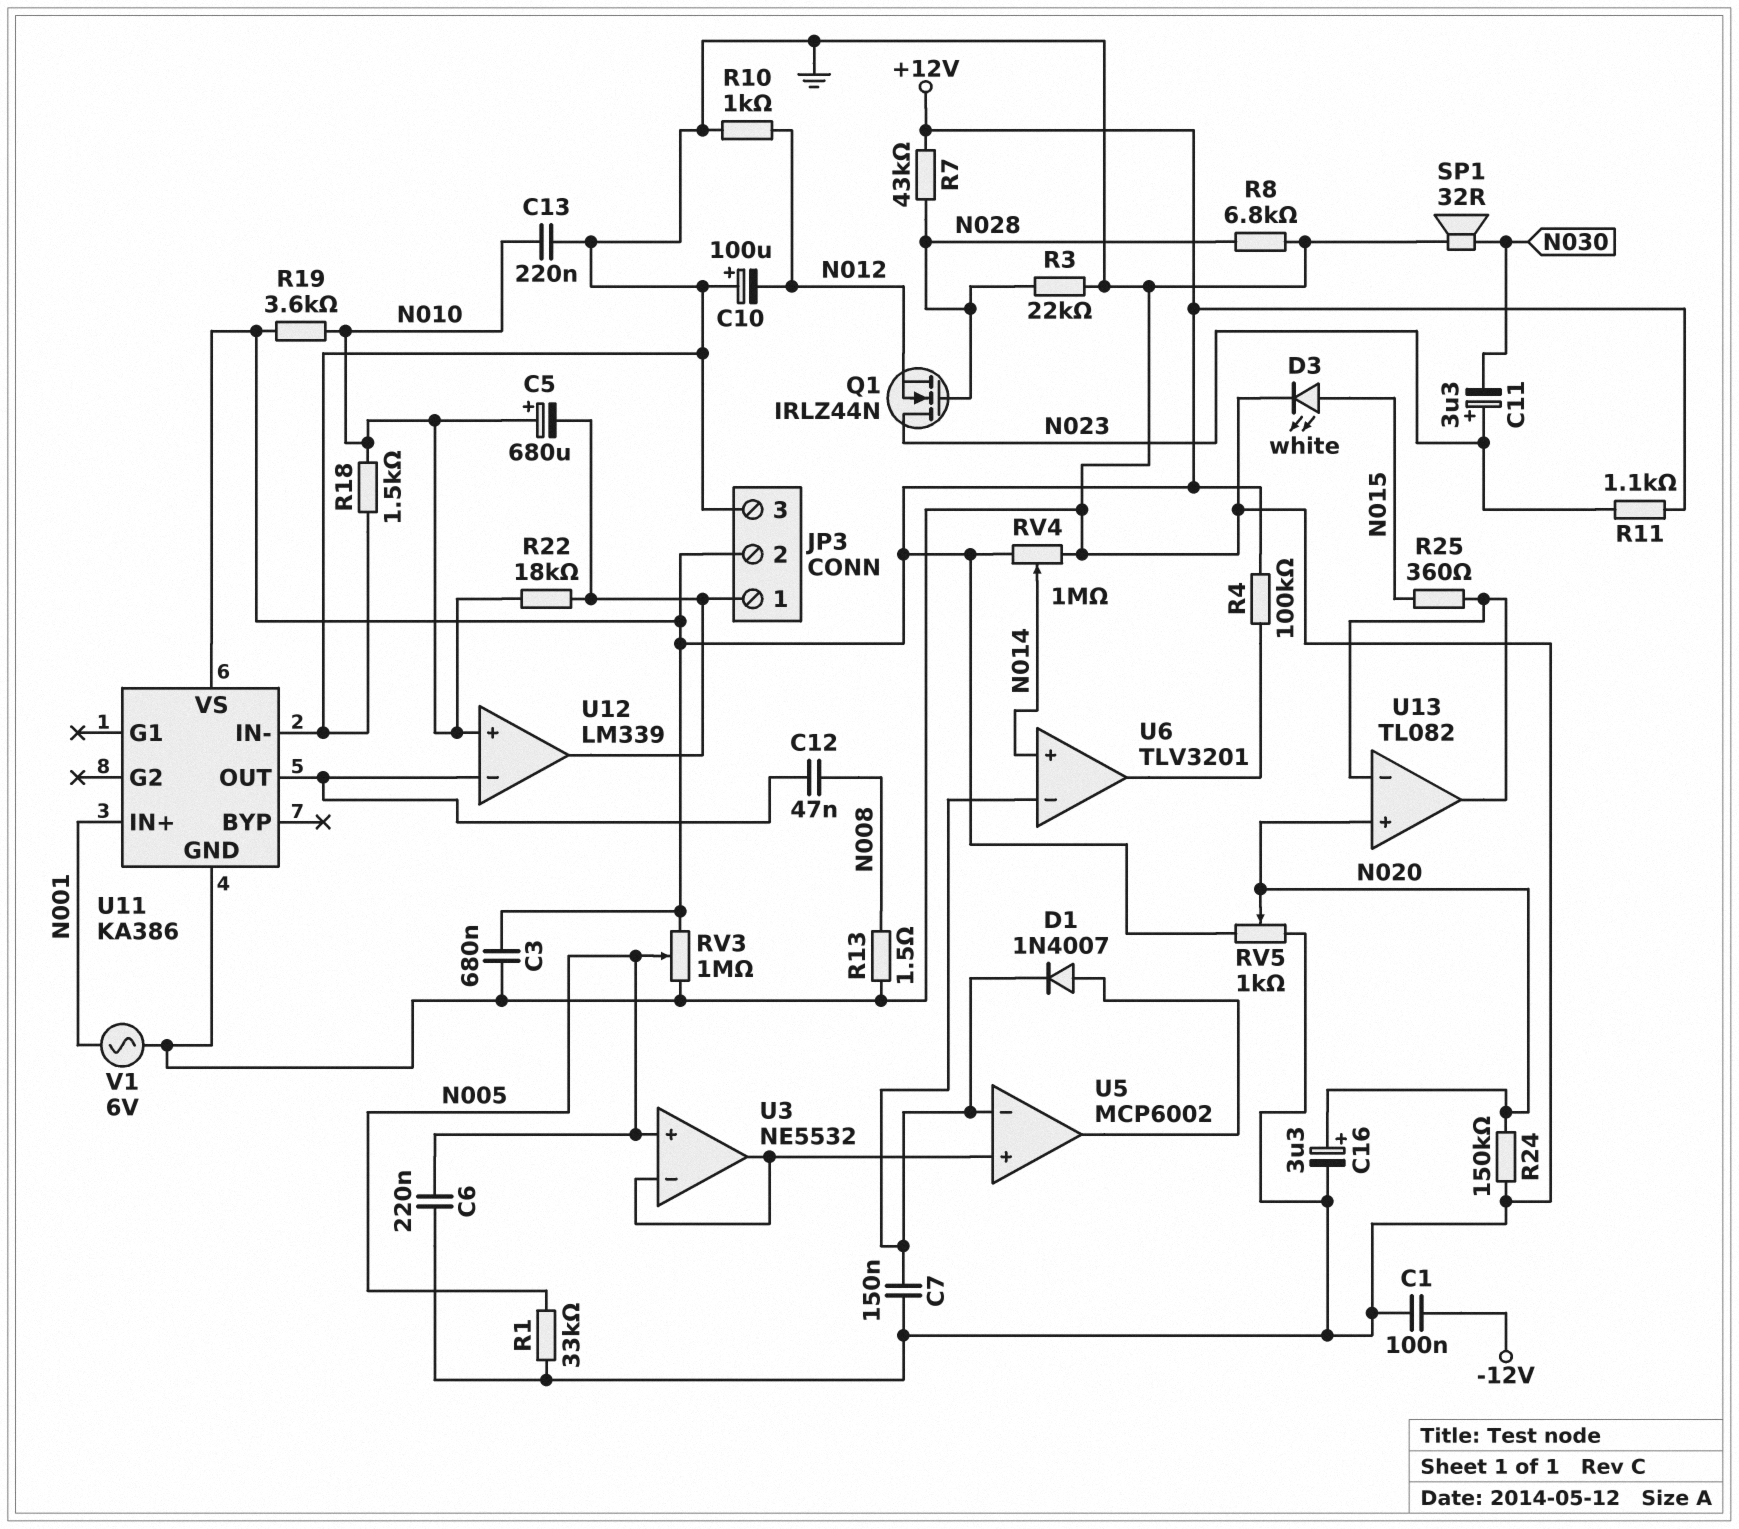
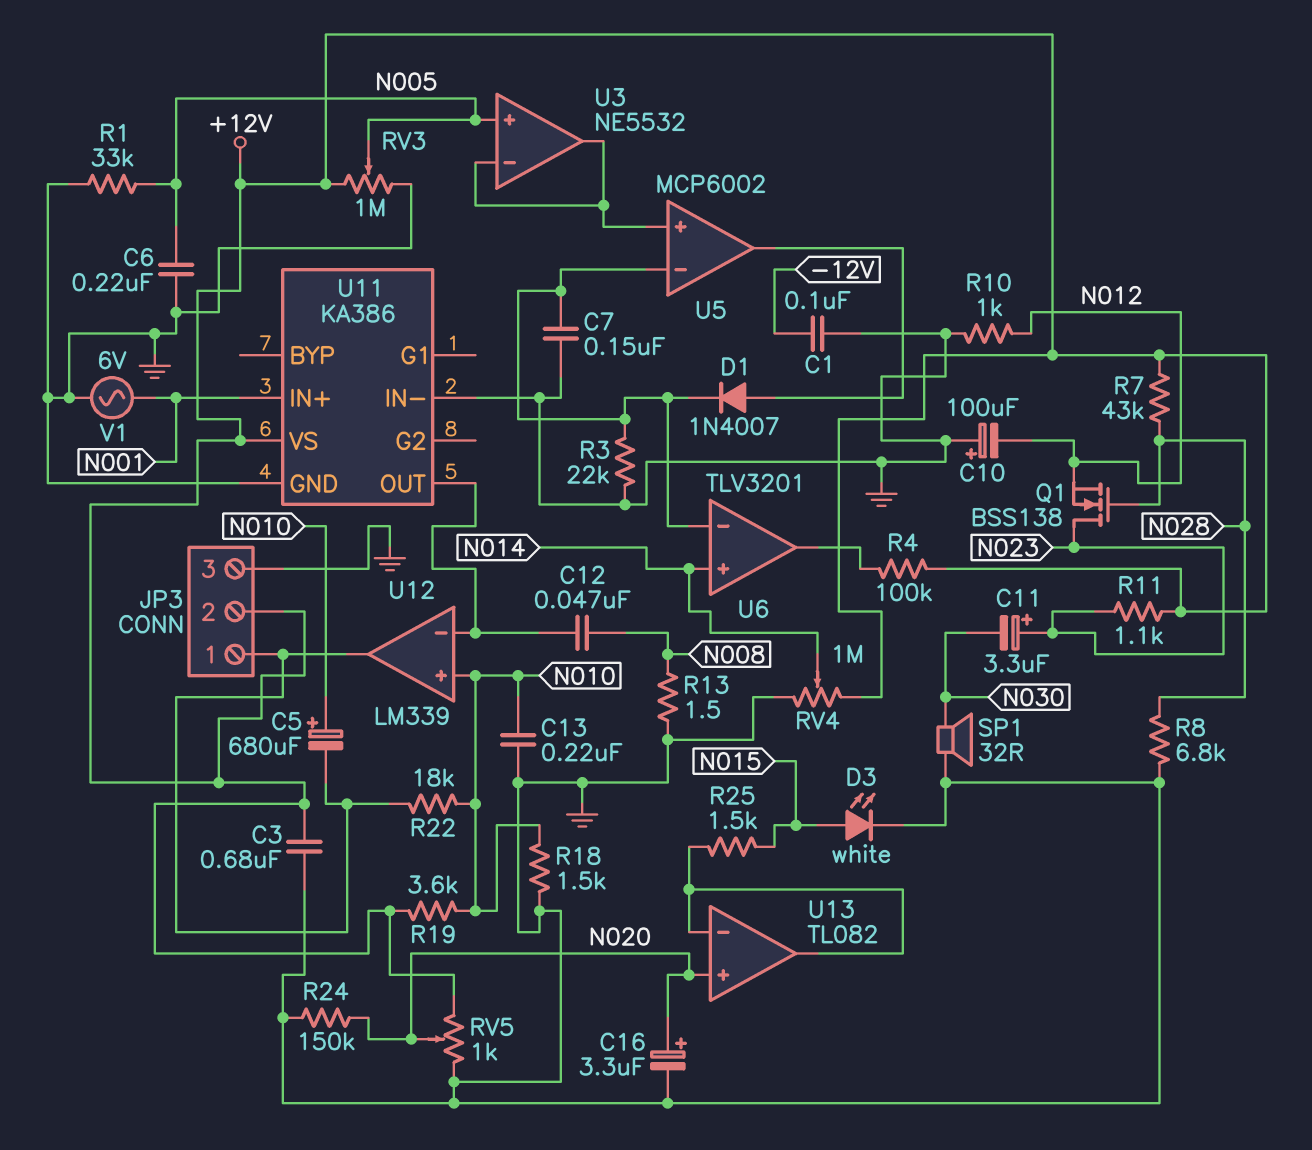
Q1: NMOS IRLZ44N (G N028, D N023, S N012) -> NMOS BSS138 (G N028, D N023, S N012)
R3: 22k (GND, N028) -> 22k (GND, U5/in-)
R25: 360 (N015, U13/in-) -> 1.5k (N015, U13/in-)

